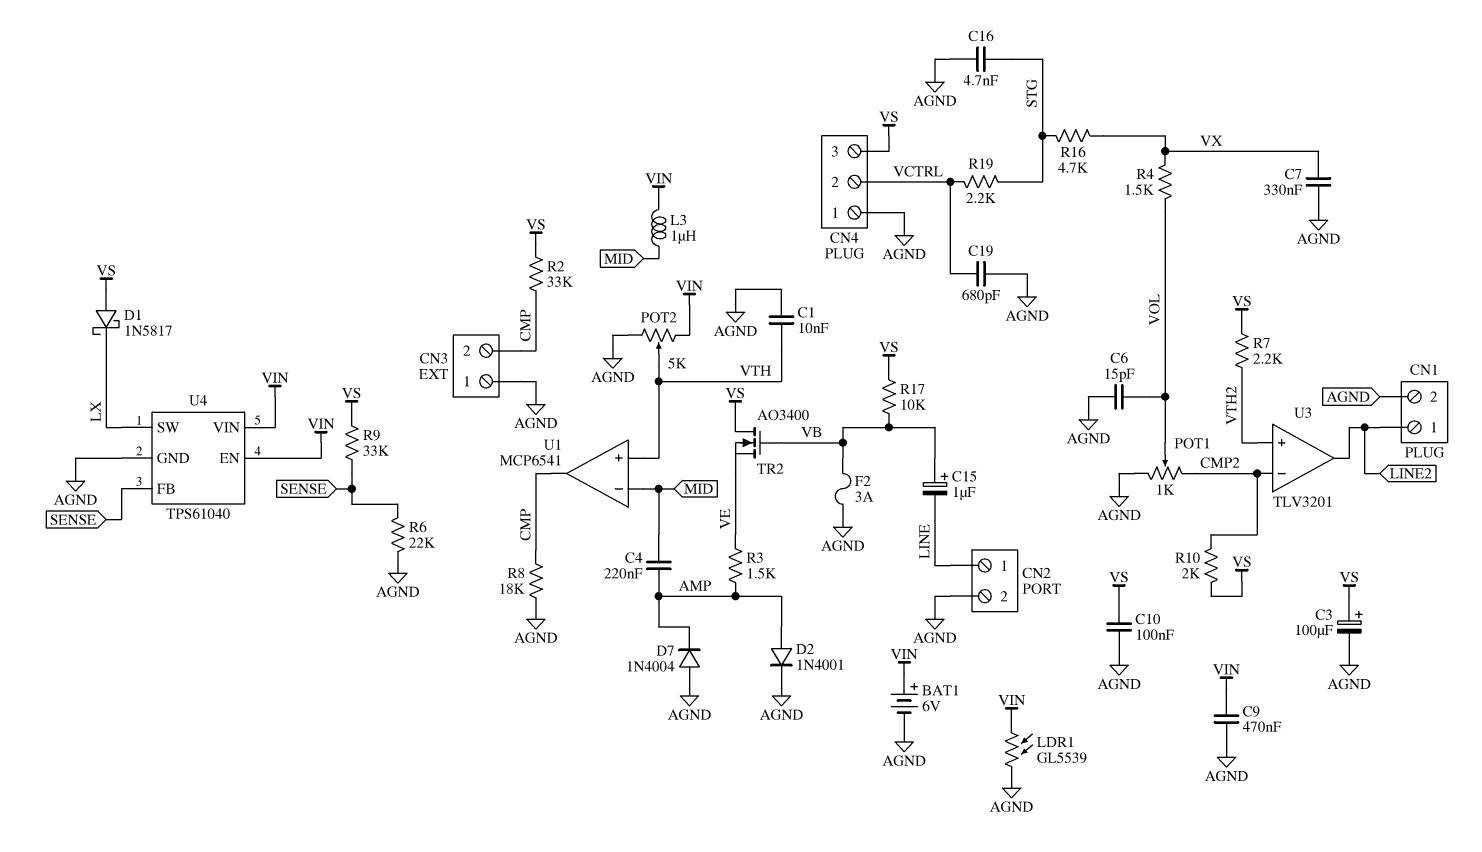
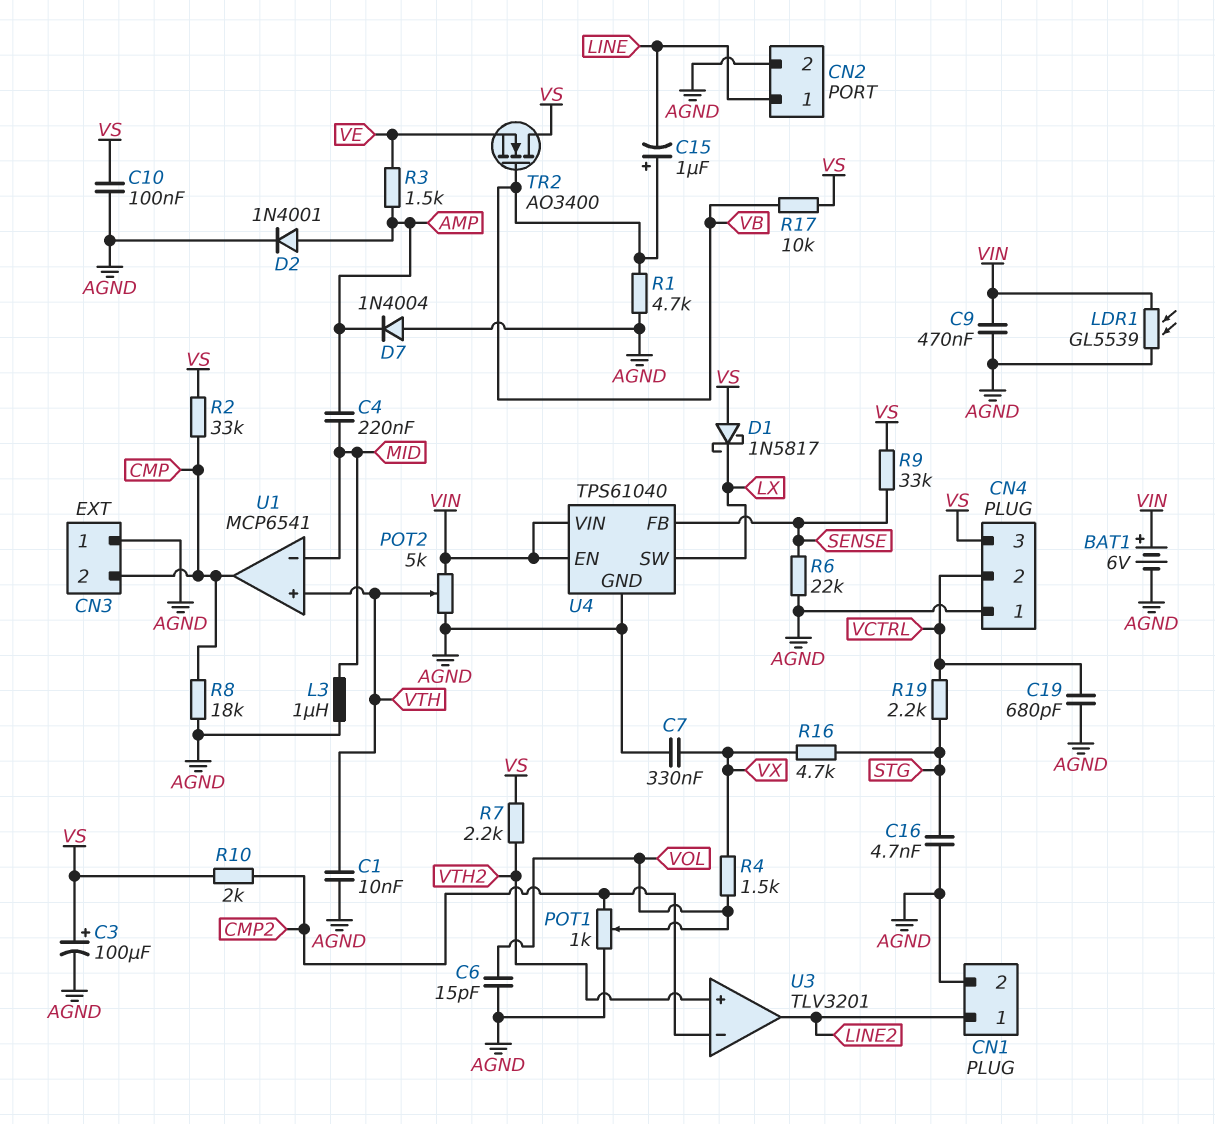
F2: 3A (AGND, VB) -> none
L3: 1uH (MID, VIN) -> 1uH (AGND, MID)
R1: none -> 4.7k (AGND, VB)

